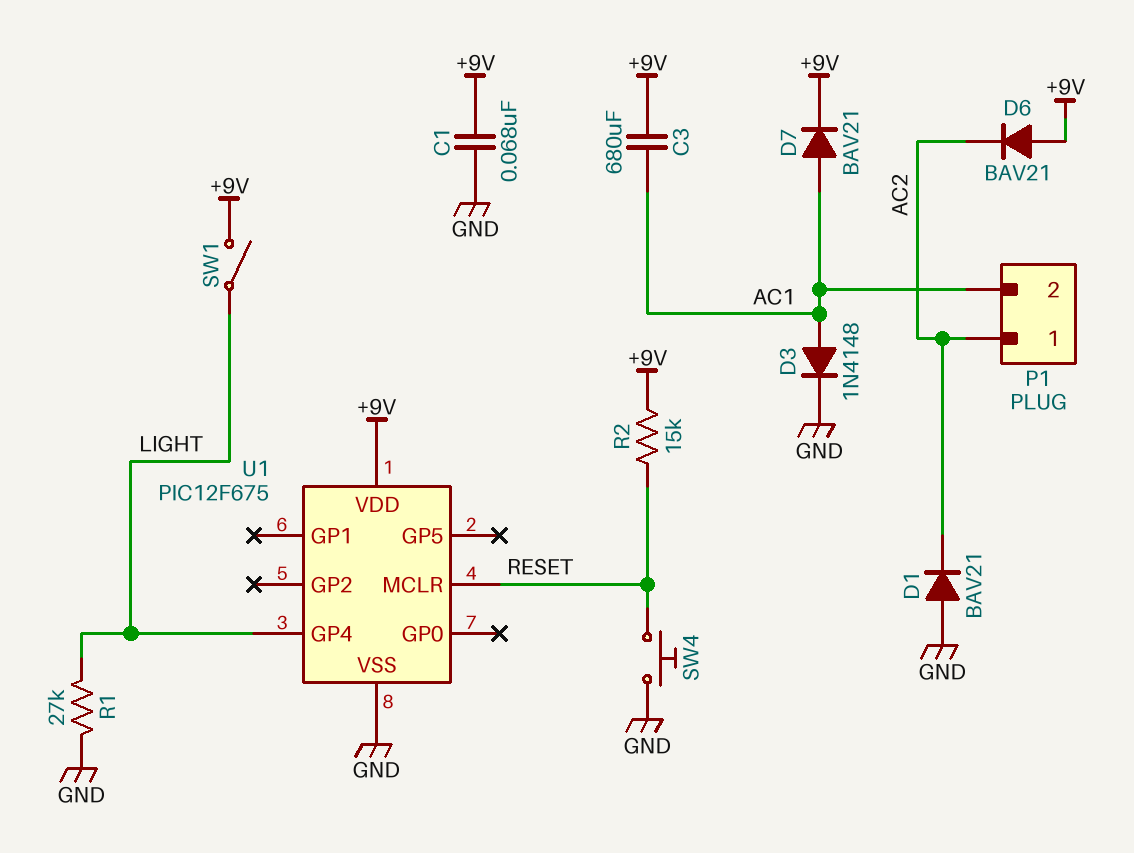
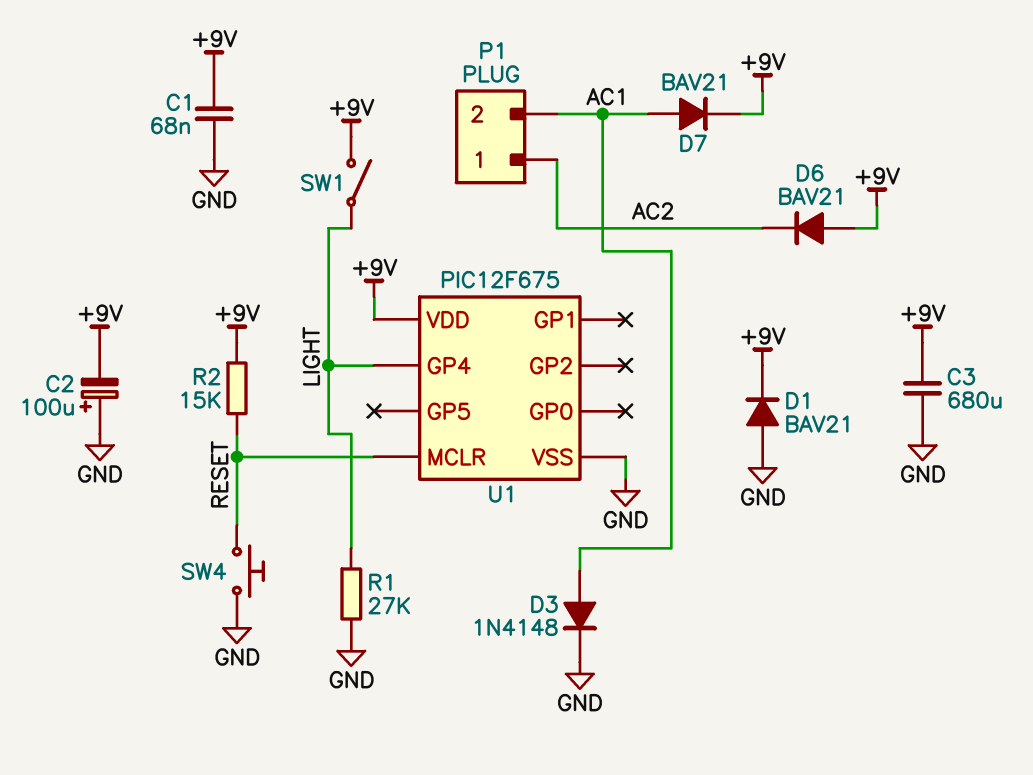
C2: none -> 100uF (plus GND, minus +9V)
C3: 680uF (+9V, AC1) -> 680uF (+9V, GND)
D1: diode BAV21 (A GND, K AC2) -> diode BAV21 (A GND, K +9V)

